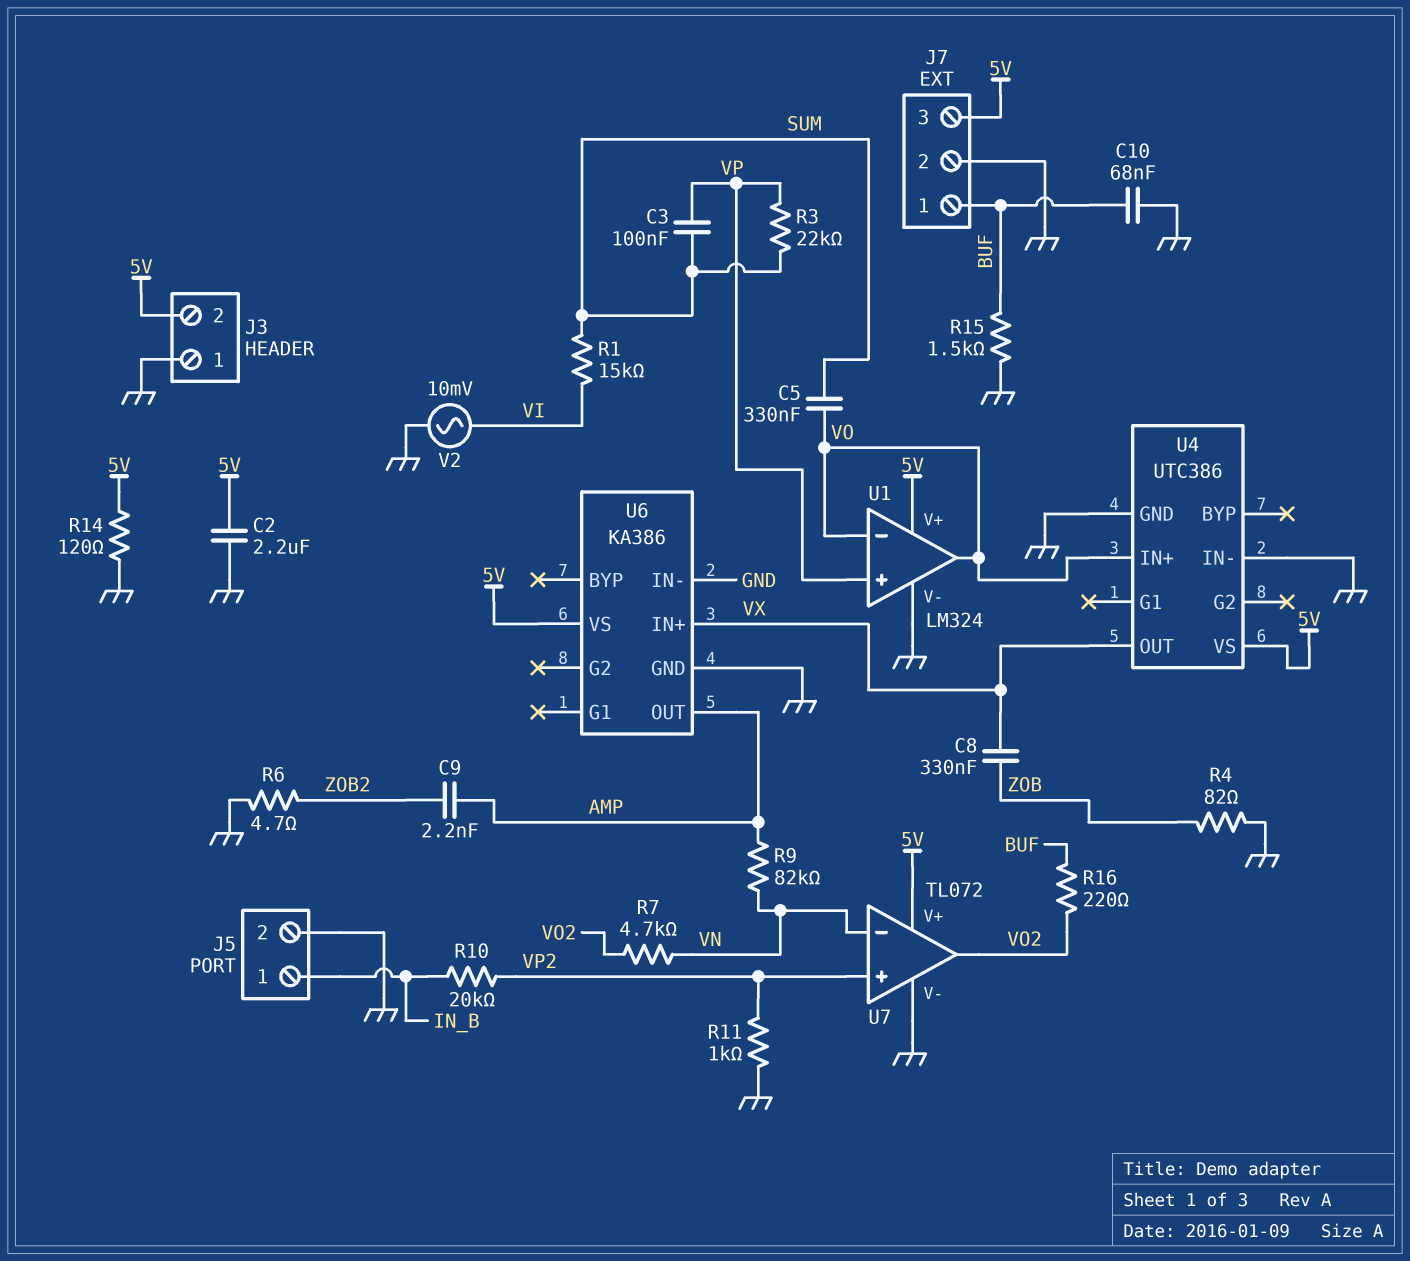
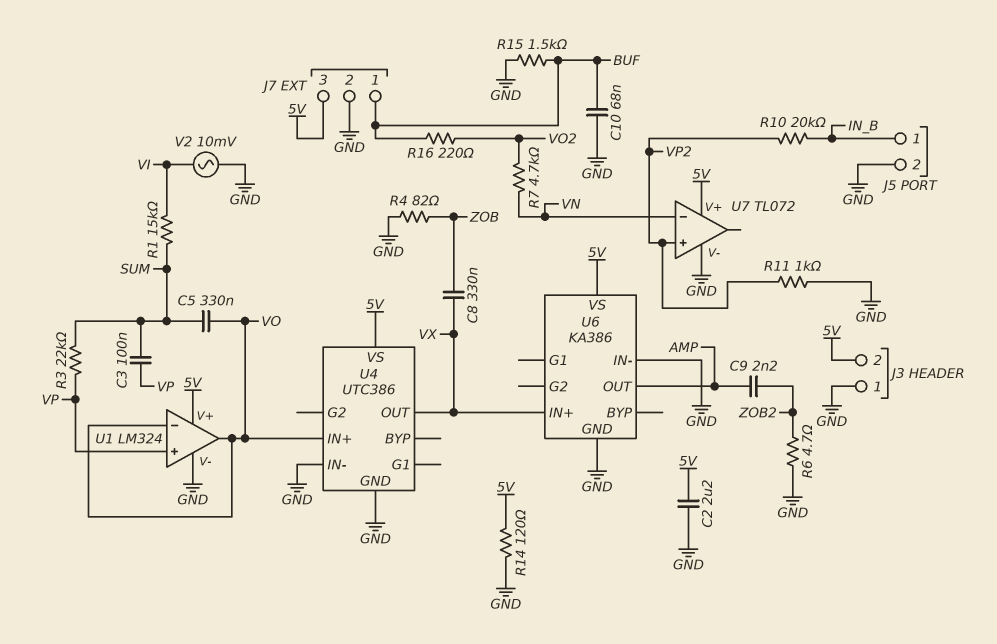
R9: 82k (AMP, VN) -> none
U7 pin out: VO2 -> none

